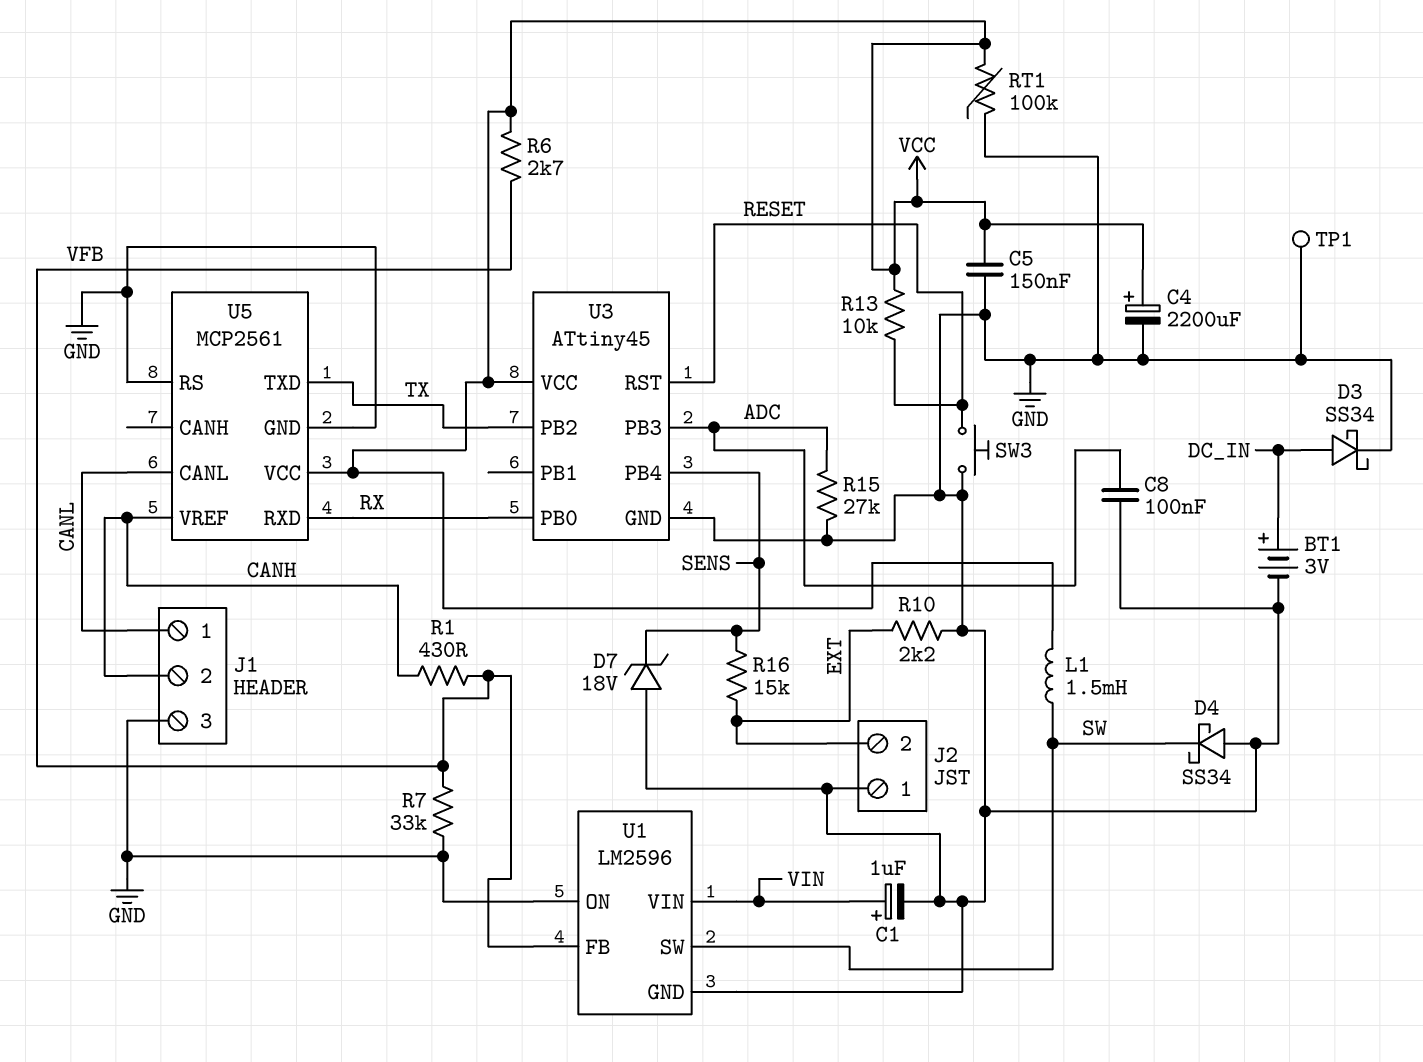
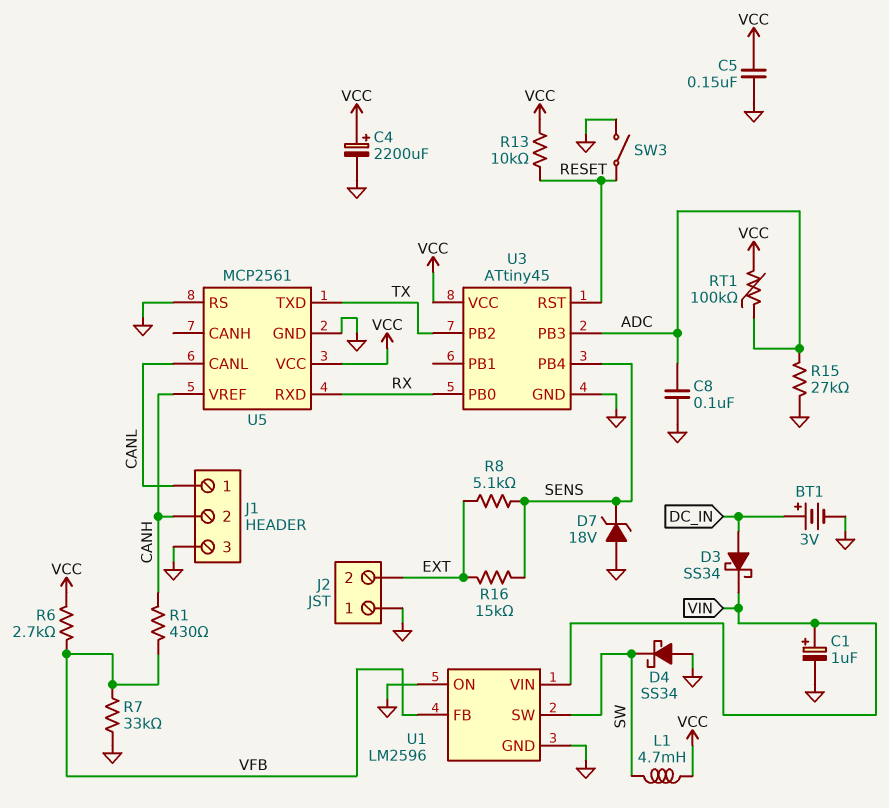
D3: schottky SS34 (A DC_IN, K GND) -> schottky SS34 (A DC_IN, K VIN)
L1: 1.5mH (SW, VCC) -> 4.7mH (SW, VCC)
R8: none -> 5.1k (EXT, SENS)
R10: 2.2k (EXT, GND) -> none
RT1: 100k (GND, VCC) -> 100k (ADC, VCC)
SW3: button (GND, RESET) -> switch (GND, RESET)
TP1: test point (GND) -> none

